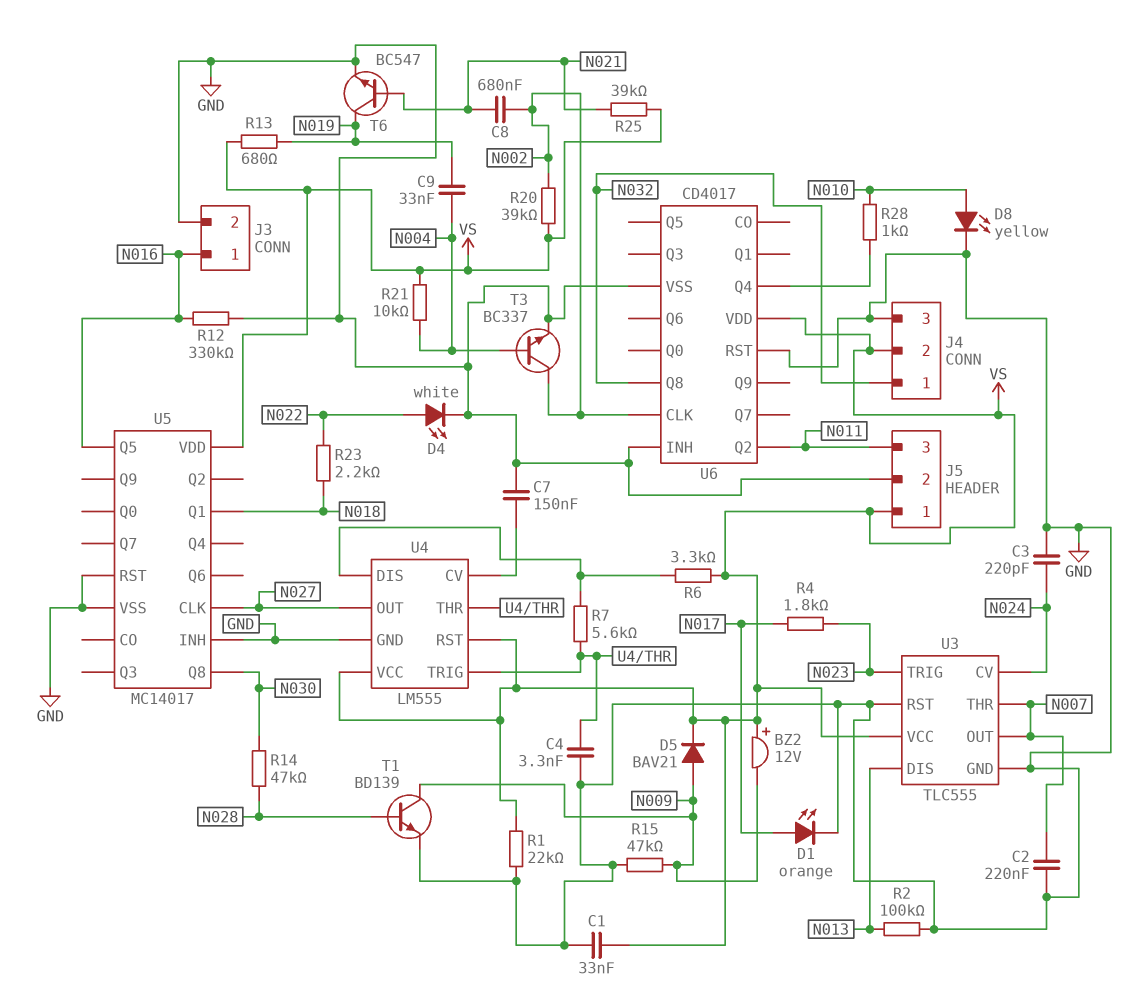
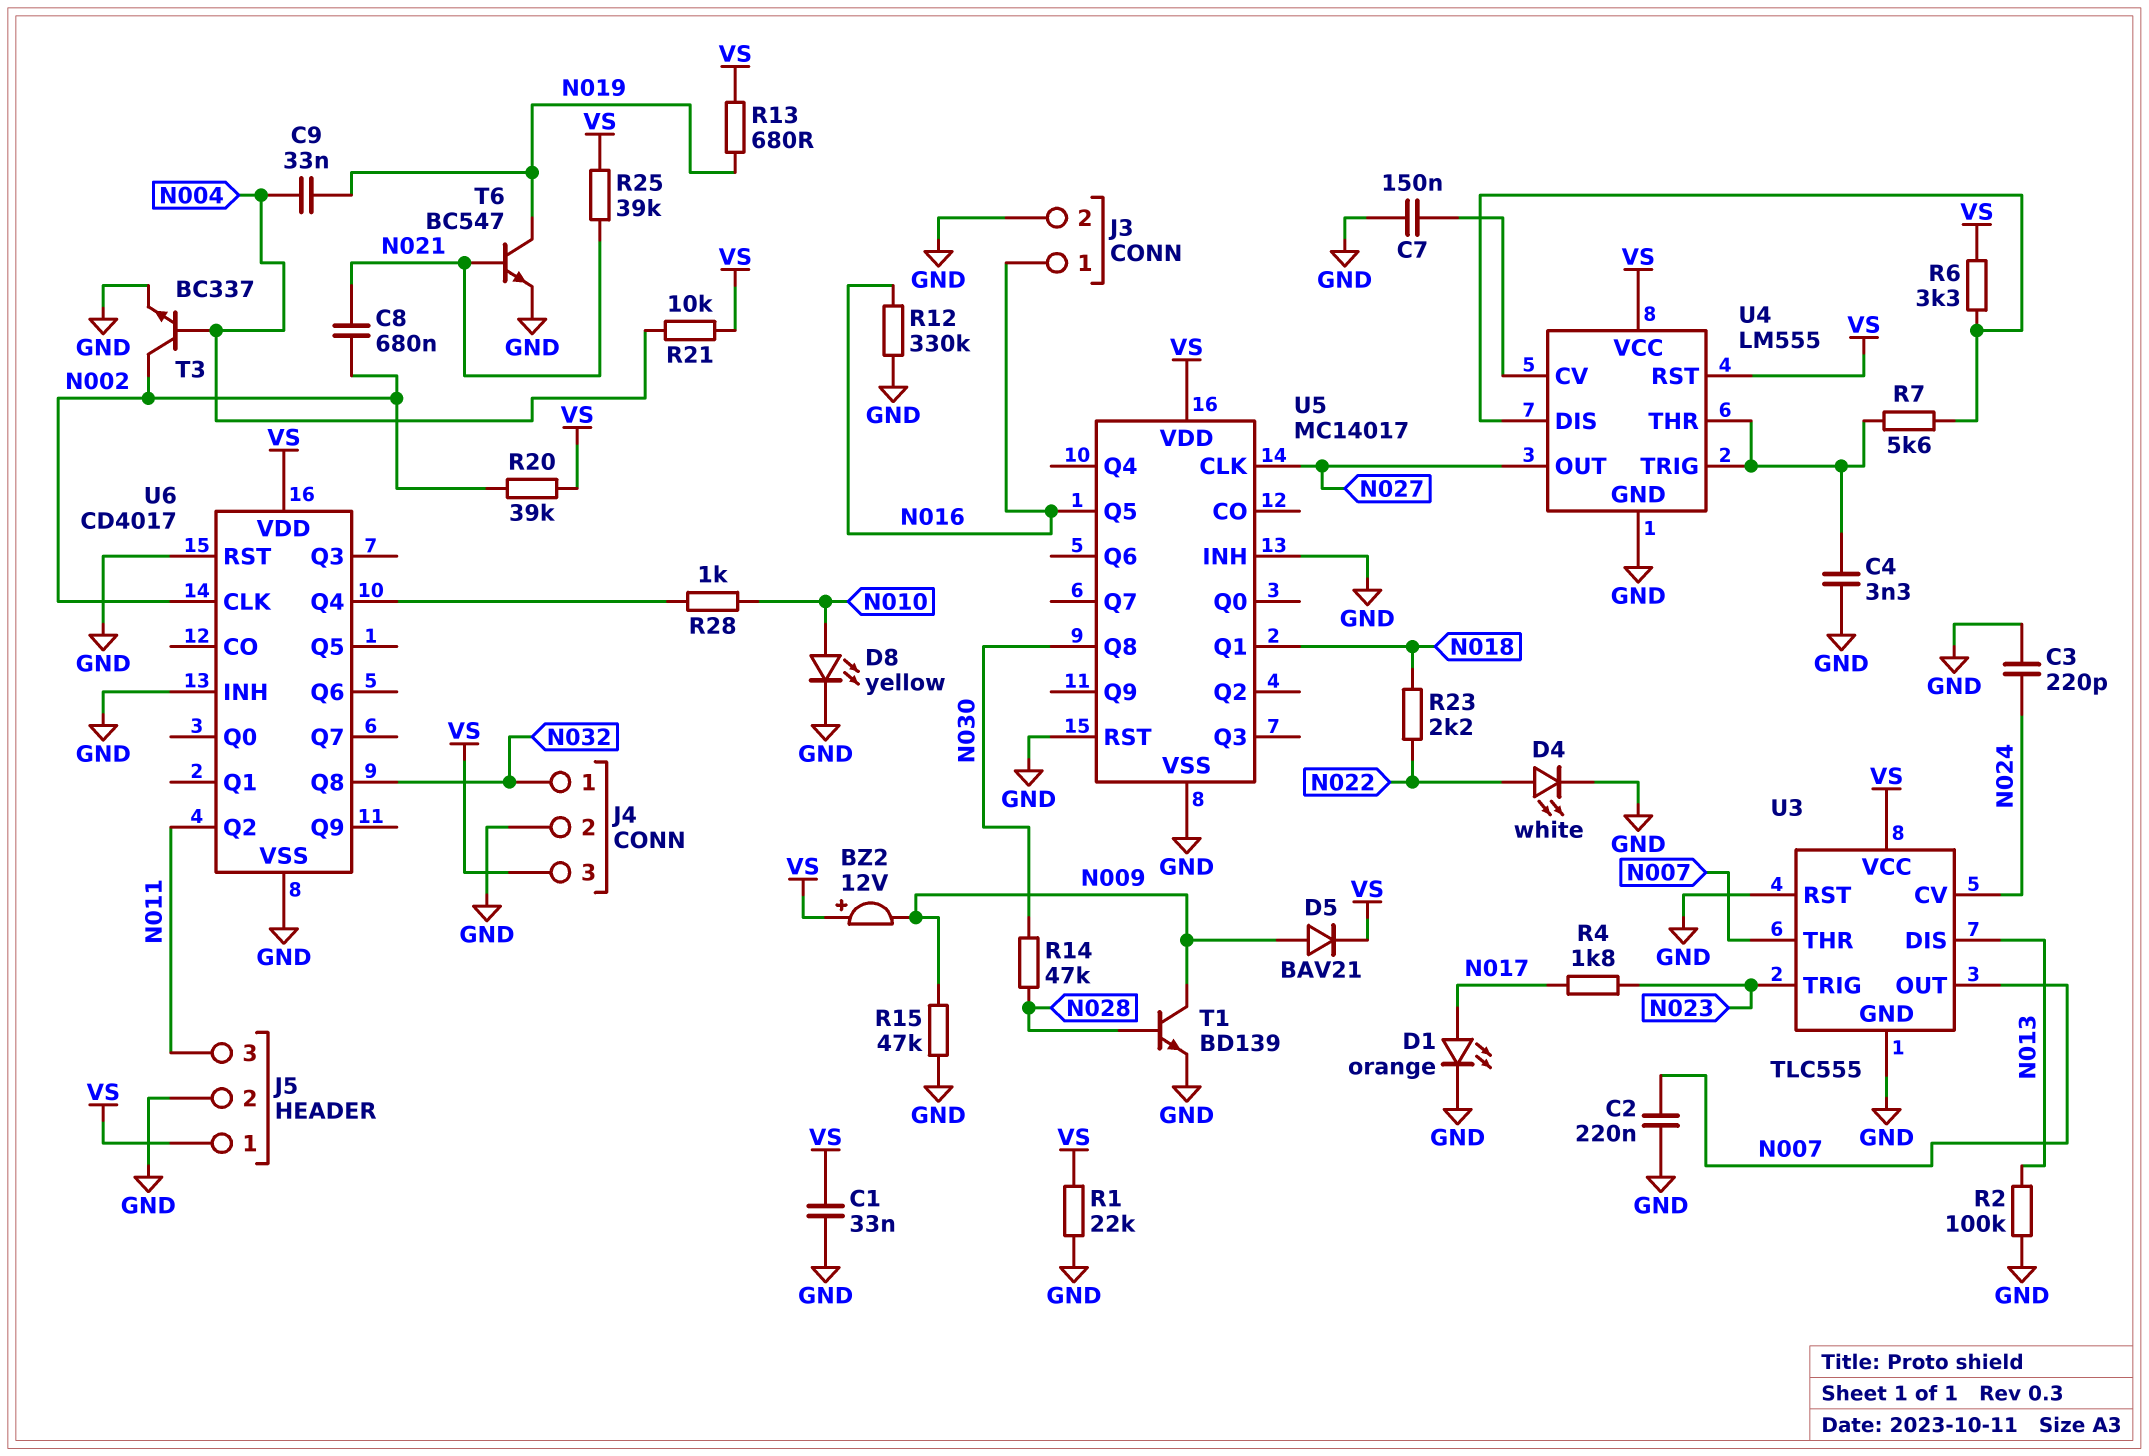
J4 pin 2: VS -> GND
J4 pin 3: GND -> VS

